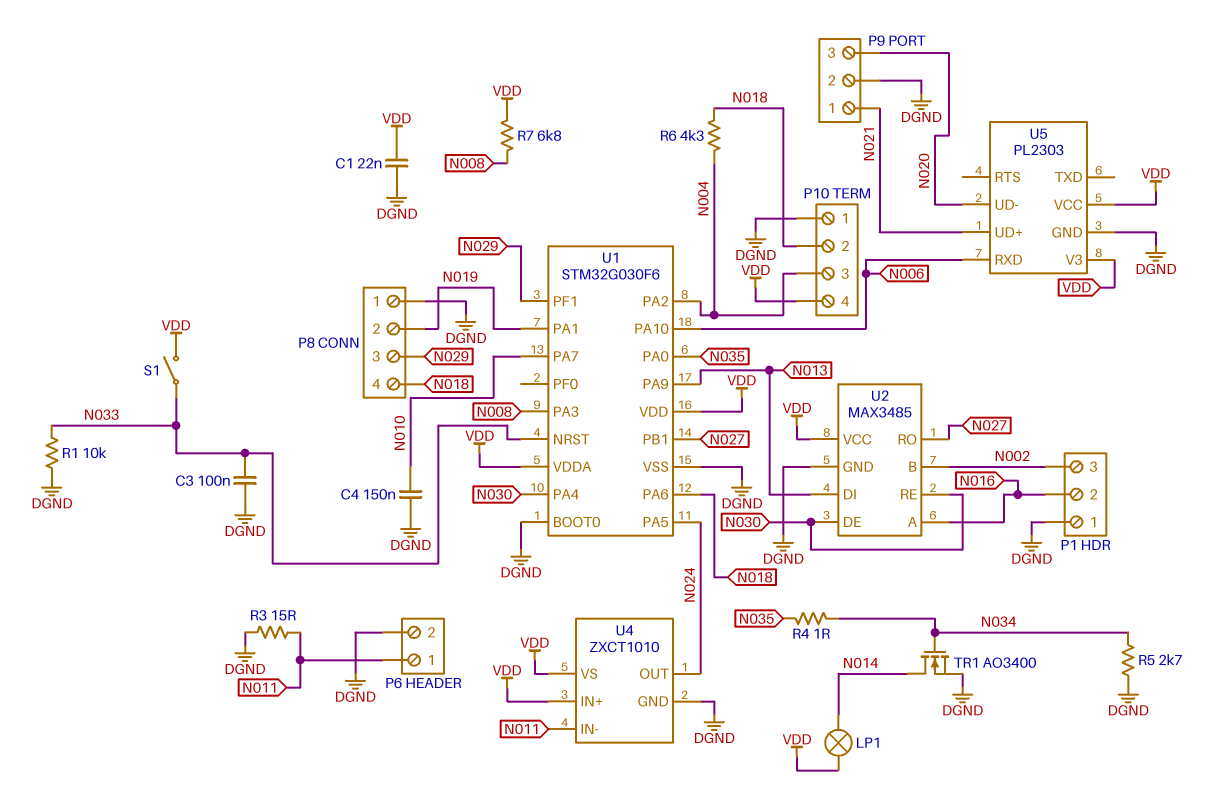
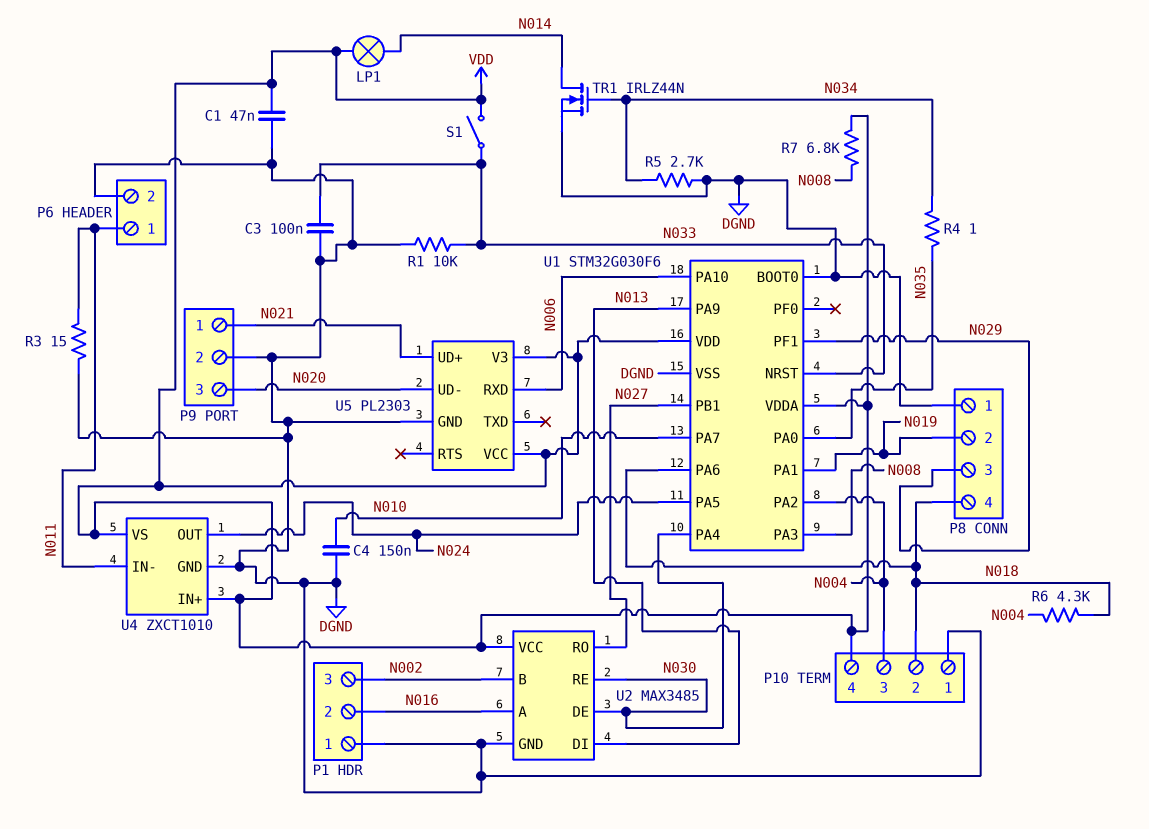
C1: 22nF (DGND, VDD) -> 47nF (DGND, VDD)
TR1: NMOS AO3400 (G N034, D N014, S DGND) -> NMOS IRLZ44N (G N034, D N014, S DGND)

